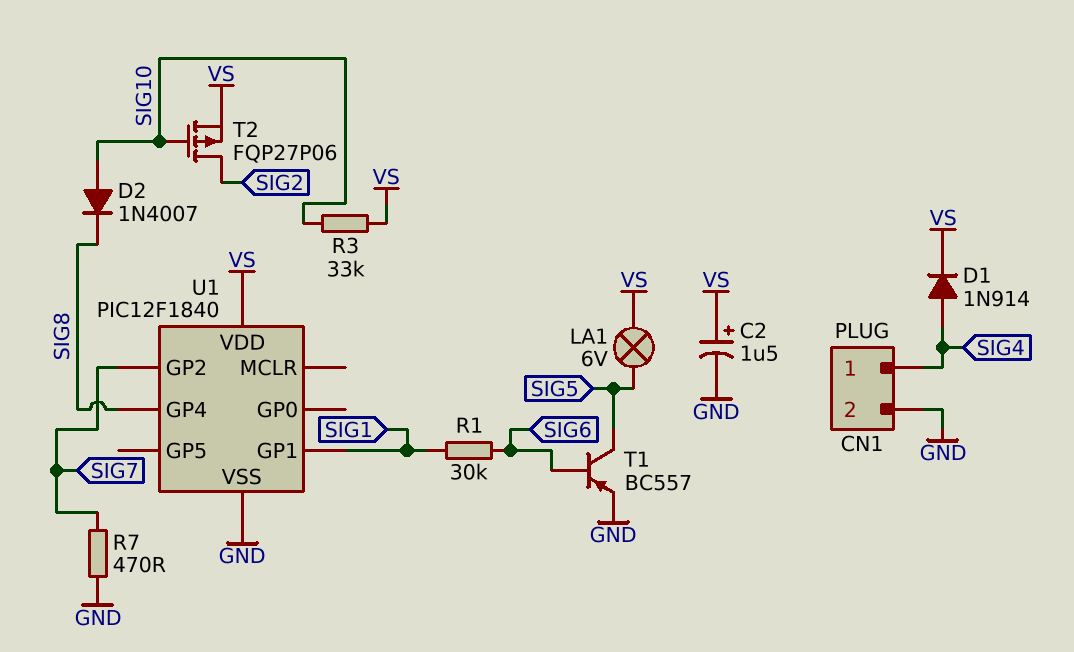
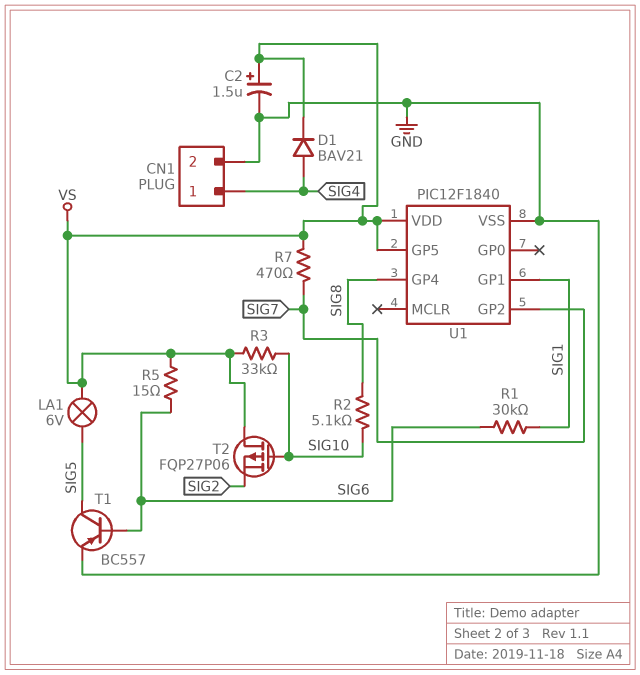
D1: diode 1N914 (A SIG4, K VS) -> diode BAV21 (A SIG4, K VS)
D2: diode 1N4007 (A SIG10, K SIG8) -> none
R2: none -> 5.1k (SIG8, SIG10)
R5: none -> 15 (SIG6, VS)
R7: 470 (GND, SIG7) -> 470 (SIG7, VS)
T2: PMOS FQP27P06 (G SIG10, D SIG2, S VS) -> PMOS FQP27P06 (G SIG10, D VS, S SIG2)
U1 pin GP5: none -> VS

